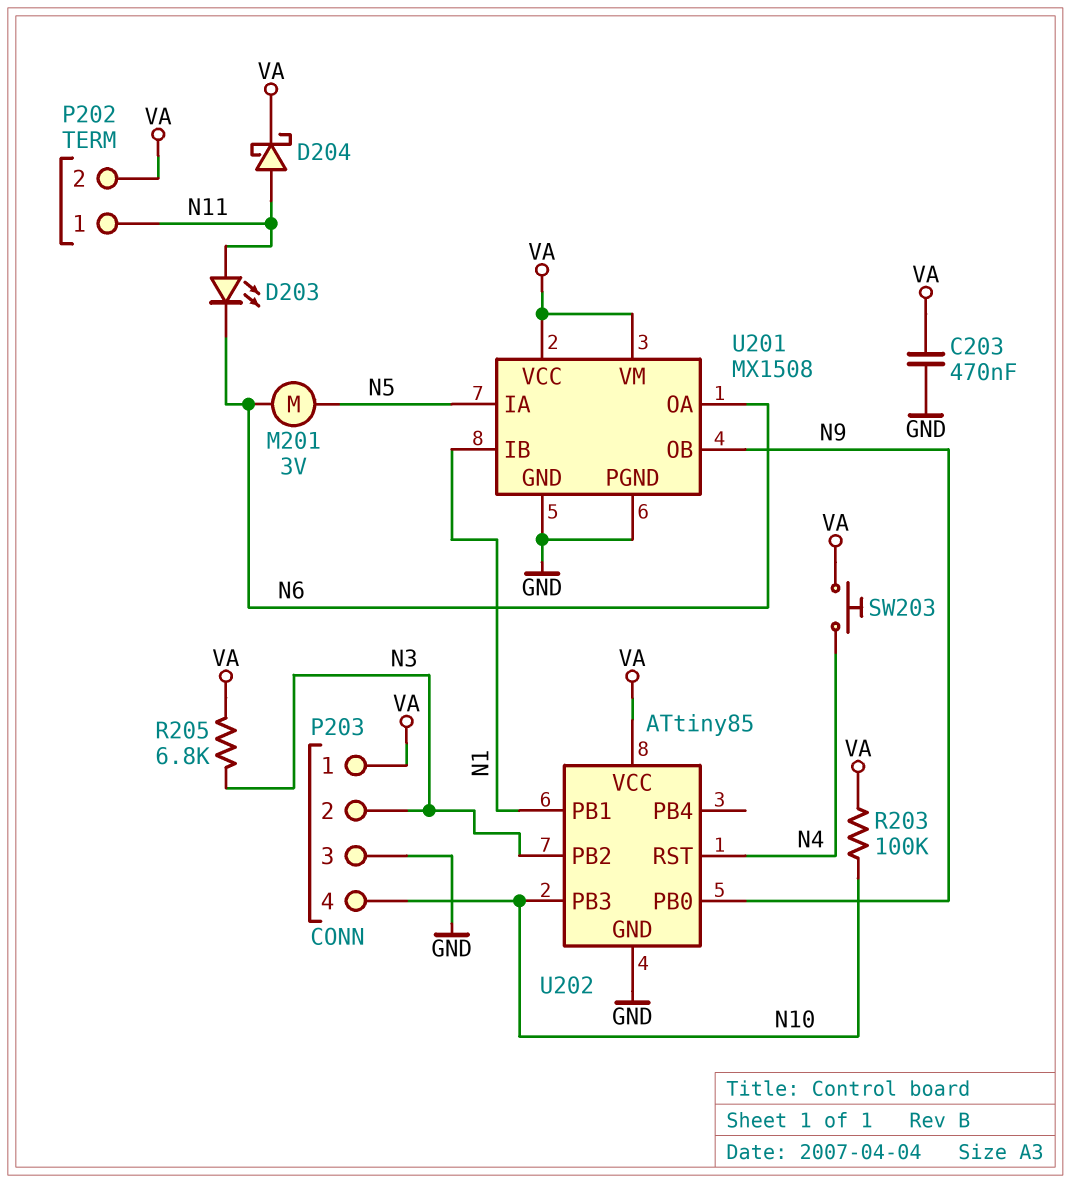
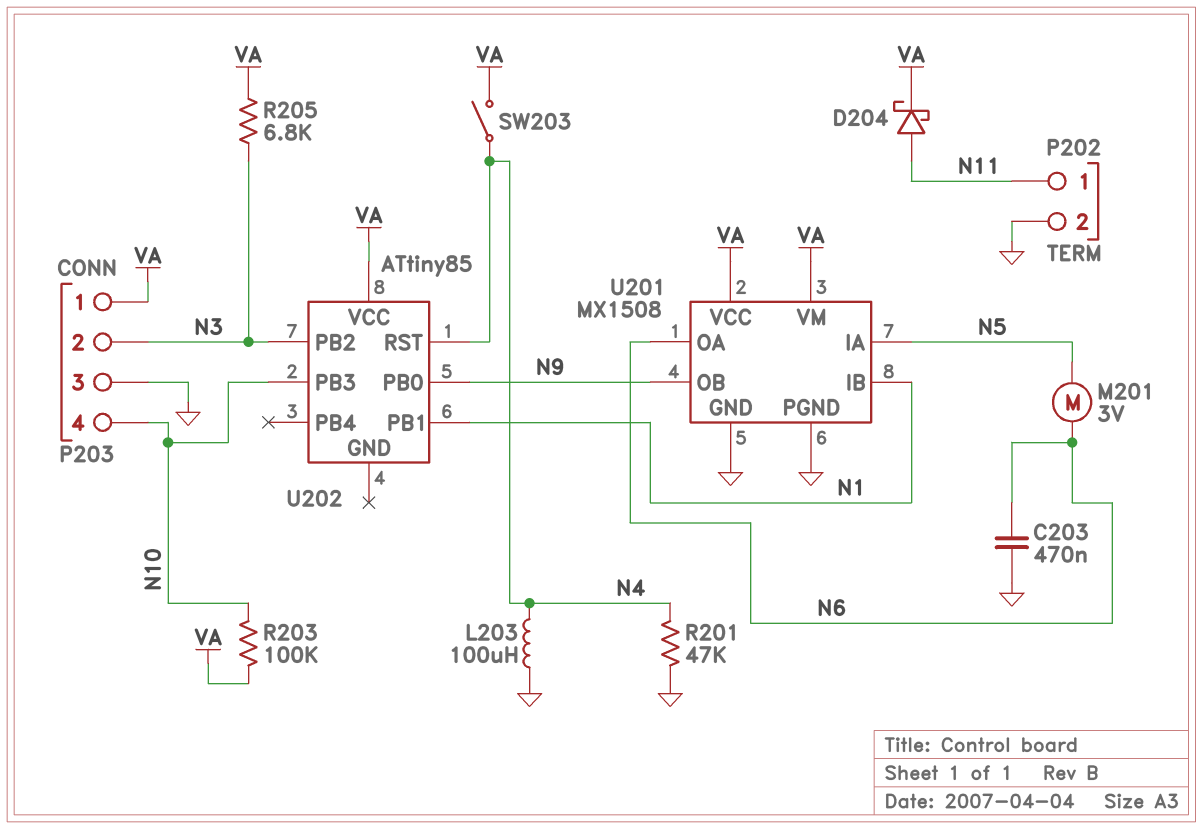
C203: 470nF (GND, VA) -> 470nF (GND, N6)
D203: LED (A N11, K N6) -> none
L203: none -> 100uH (GND, N4)
P202 pin 2: VA -> GND
R201: none -> 47k (GND, N4)
SW203: button (N4, VA) -> switch (N4, VA)
U202 pin GND: GND -> none

